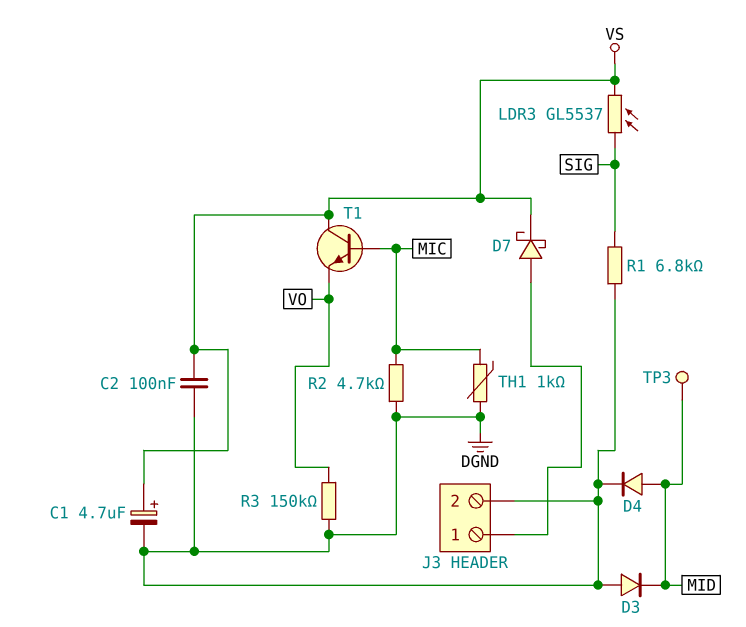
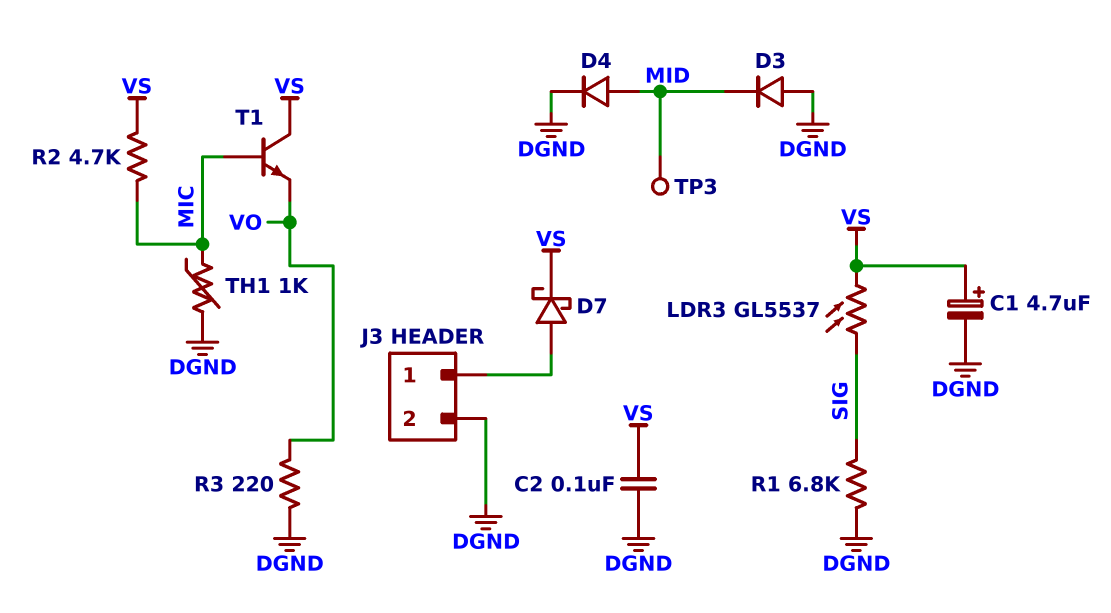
R2: 4.7k (DGND, MIC) -> 4.7k (MIC, VS)
R3: 150k (DGND, VO) -> 220 (DGND, VO)

